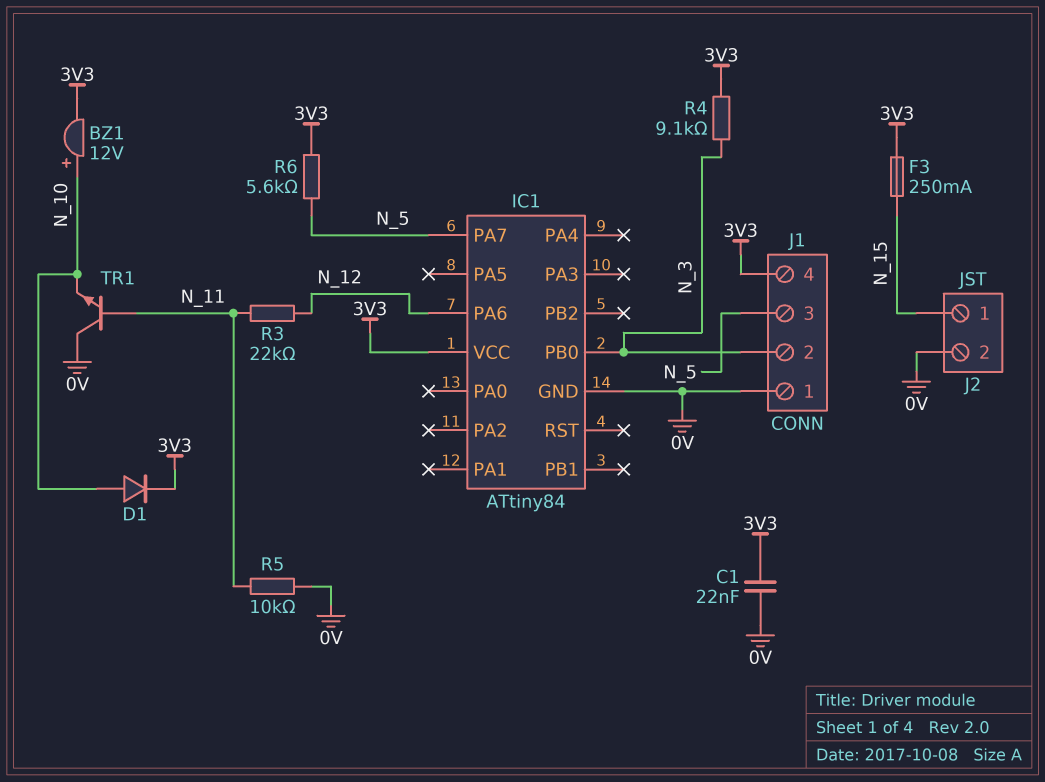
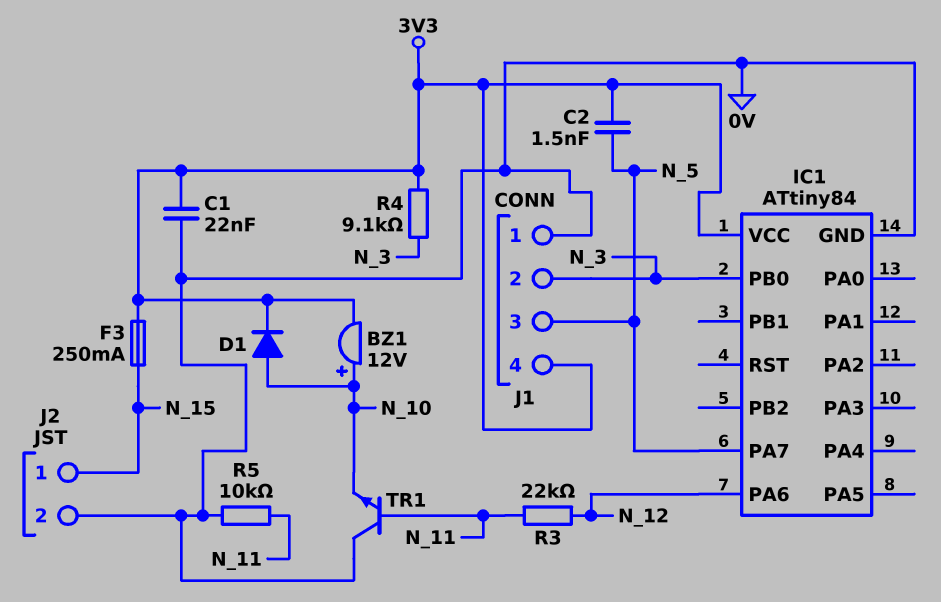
C2: none -> 1.5nF (3V3, N_5)
R6: 5.6k (3V3, N_5) -> none

